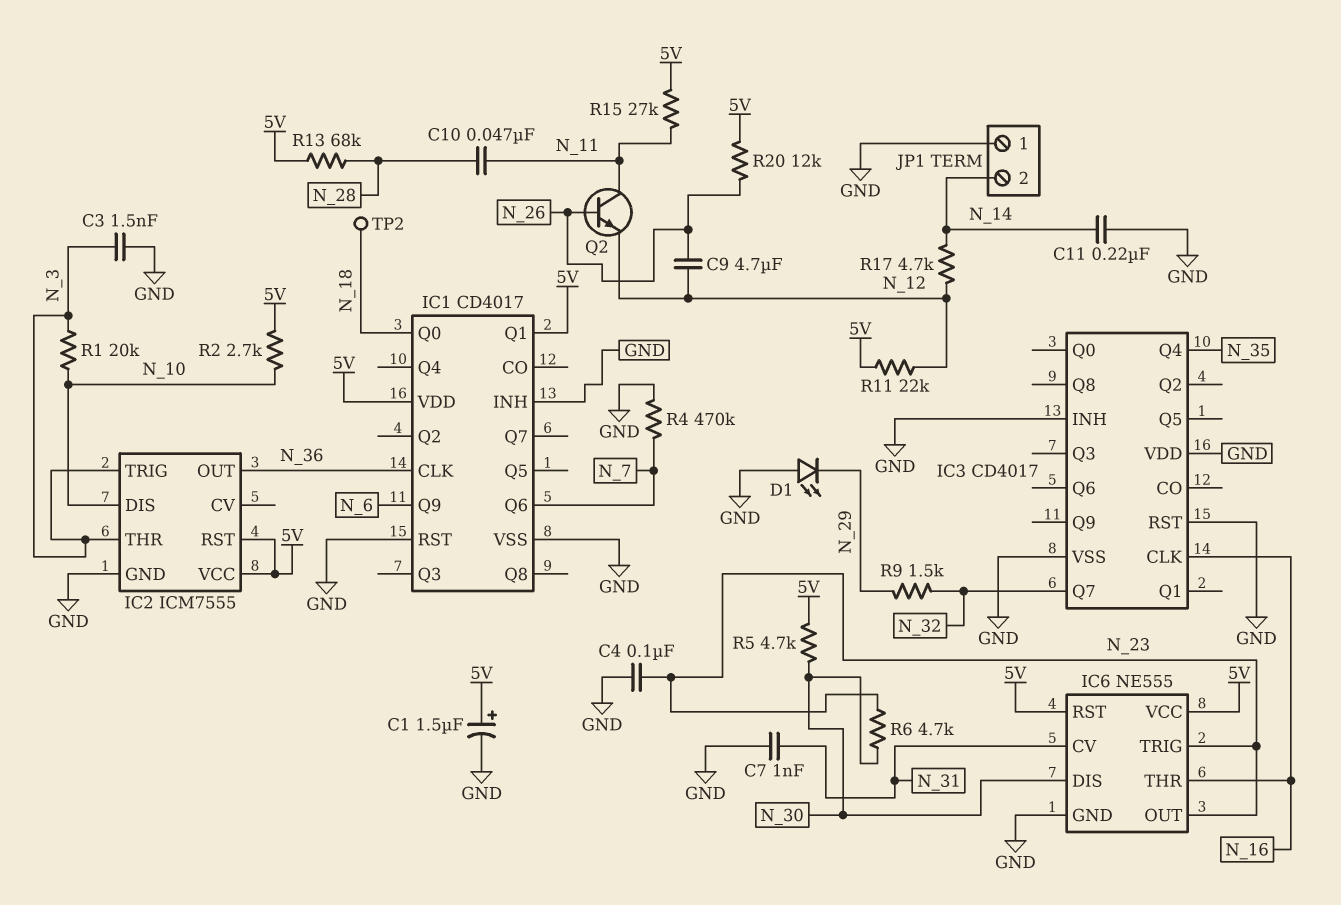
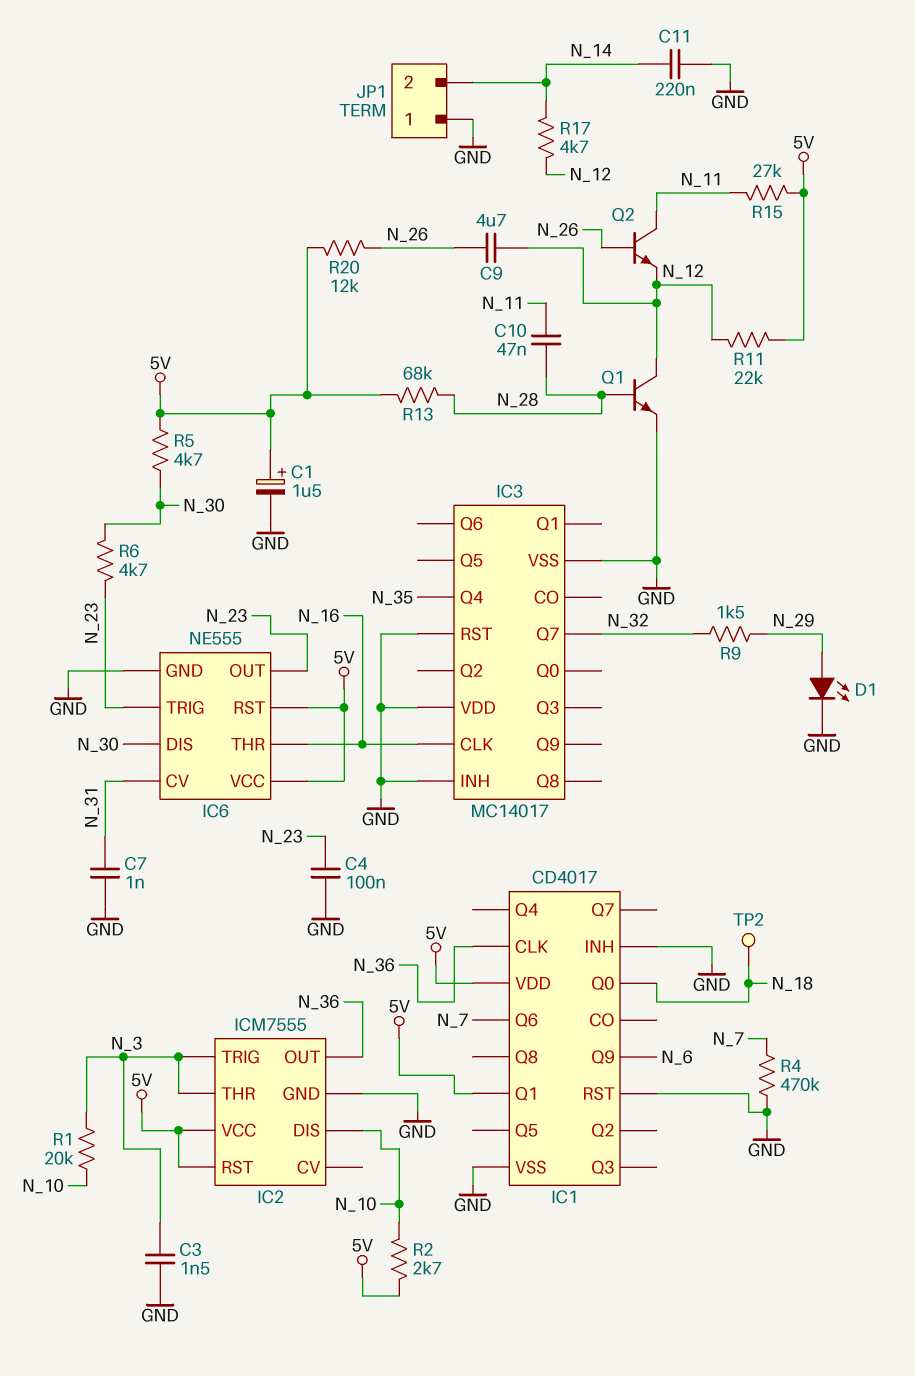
D1: LED (A GND, K N_29) -> LED (A N_29, K GND)
IC3: CD4017 -> MC14017
Q1: none -> NPN (B N_28, C N_12, E GND)

